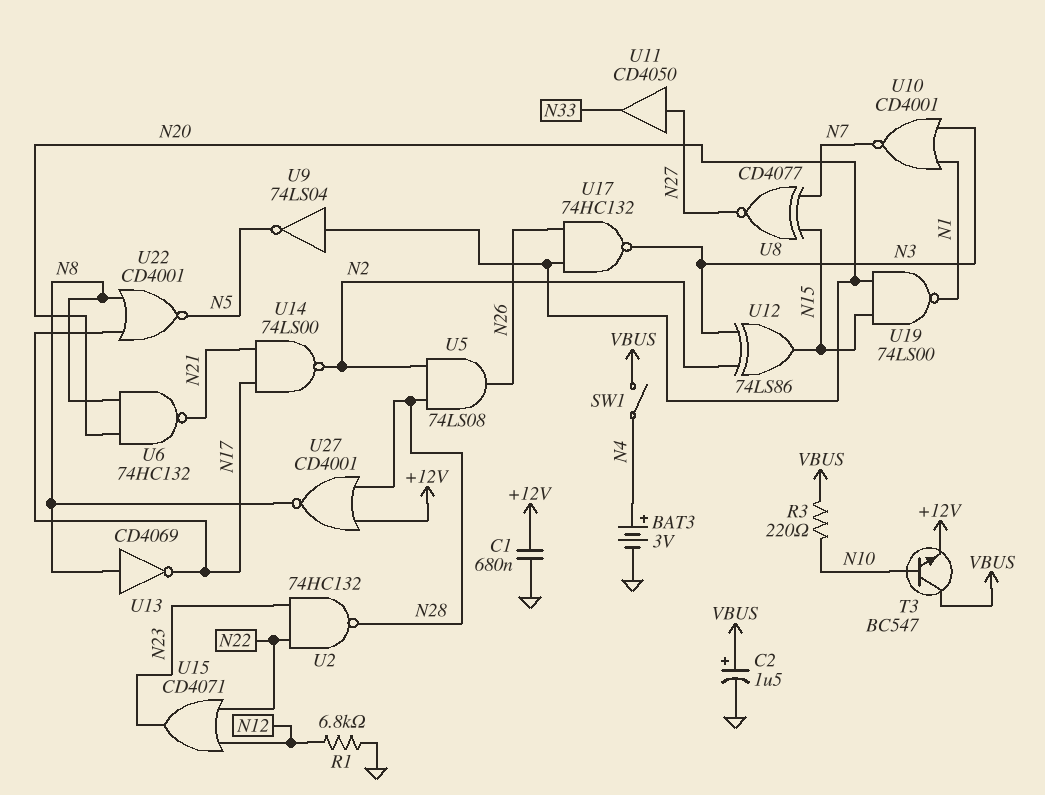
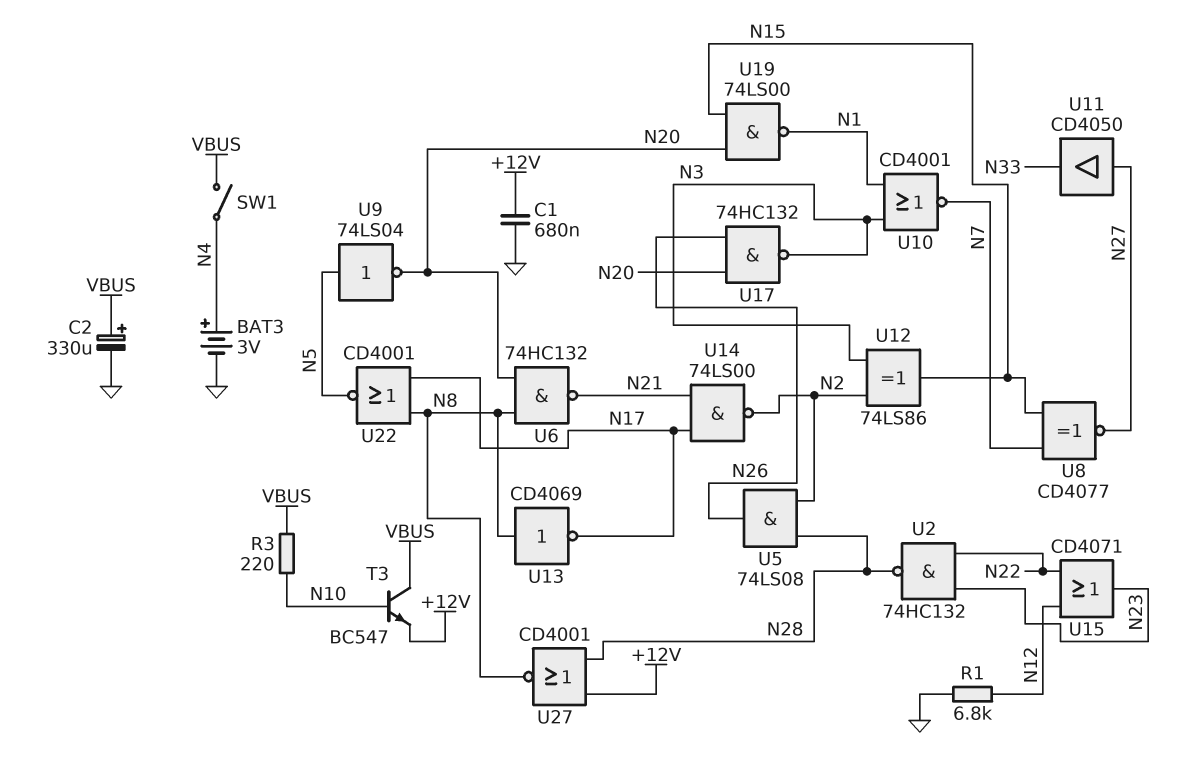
C2: 1.5uF (plus VBUS, minus GND) -> 330uF (plus VBUS, minus GND)
U9: NOT 74LS04 (in N20, out N5) -> NOT 74LS04 (in N5, out N20)

